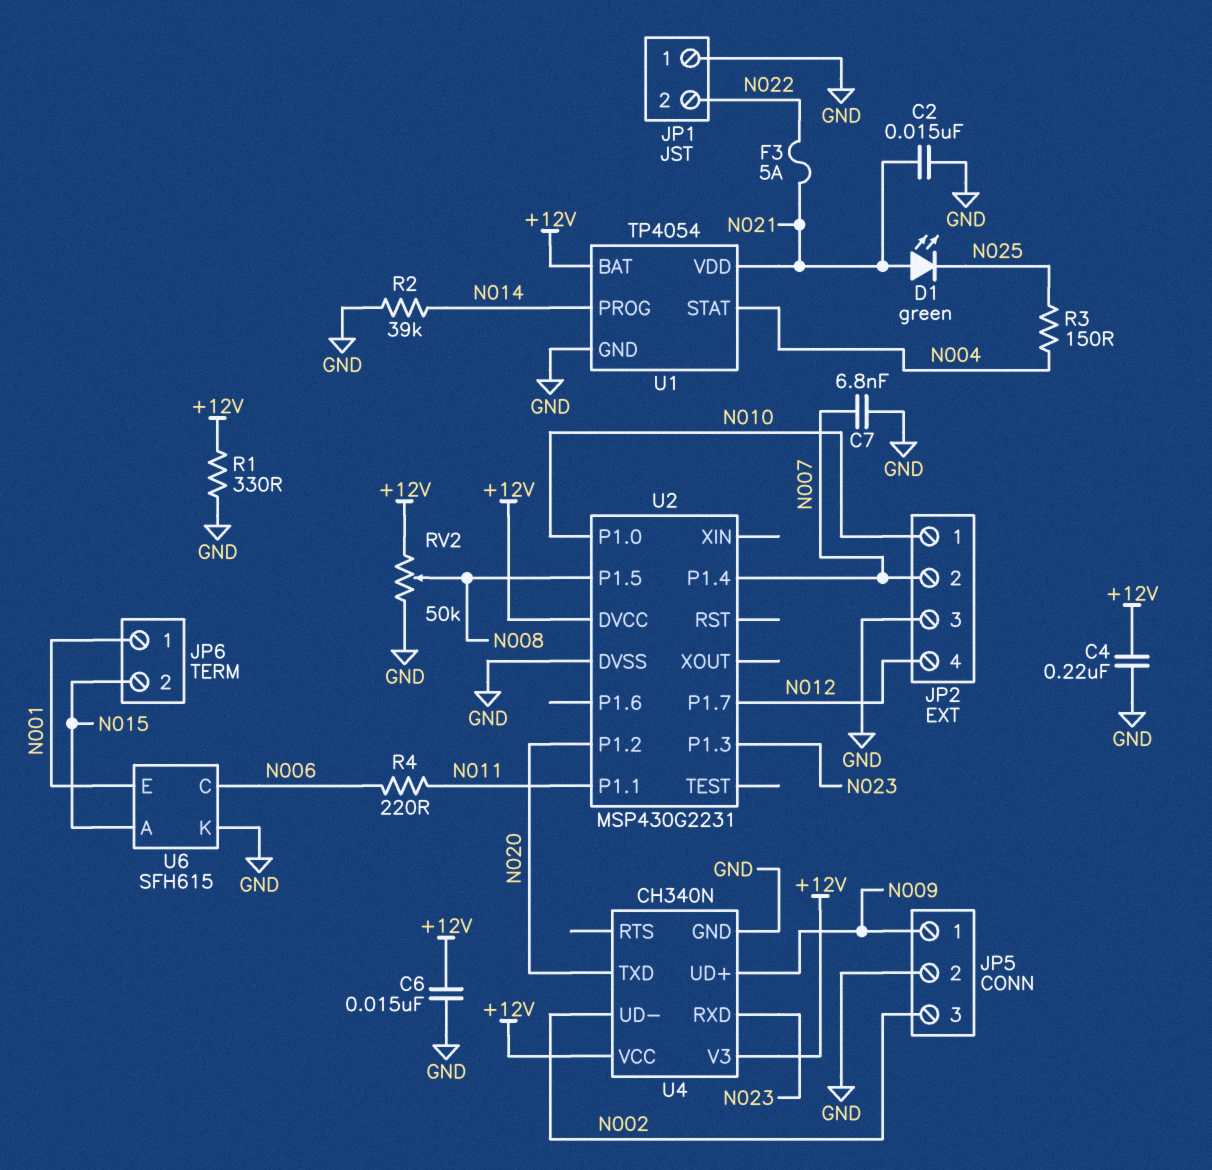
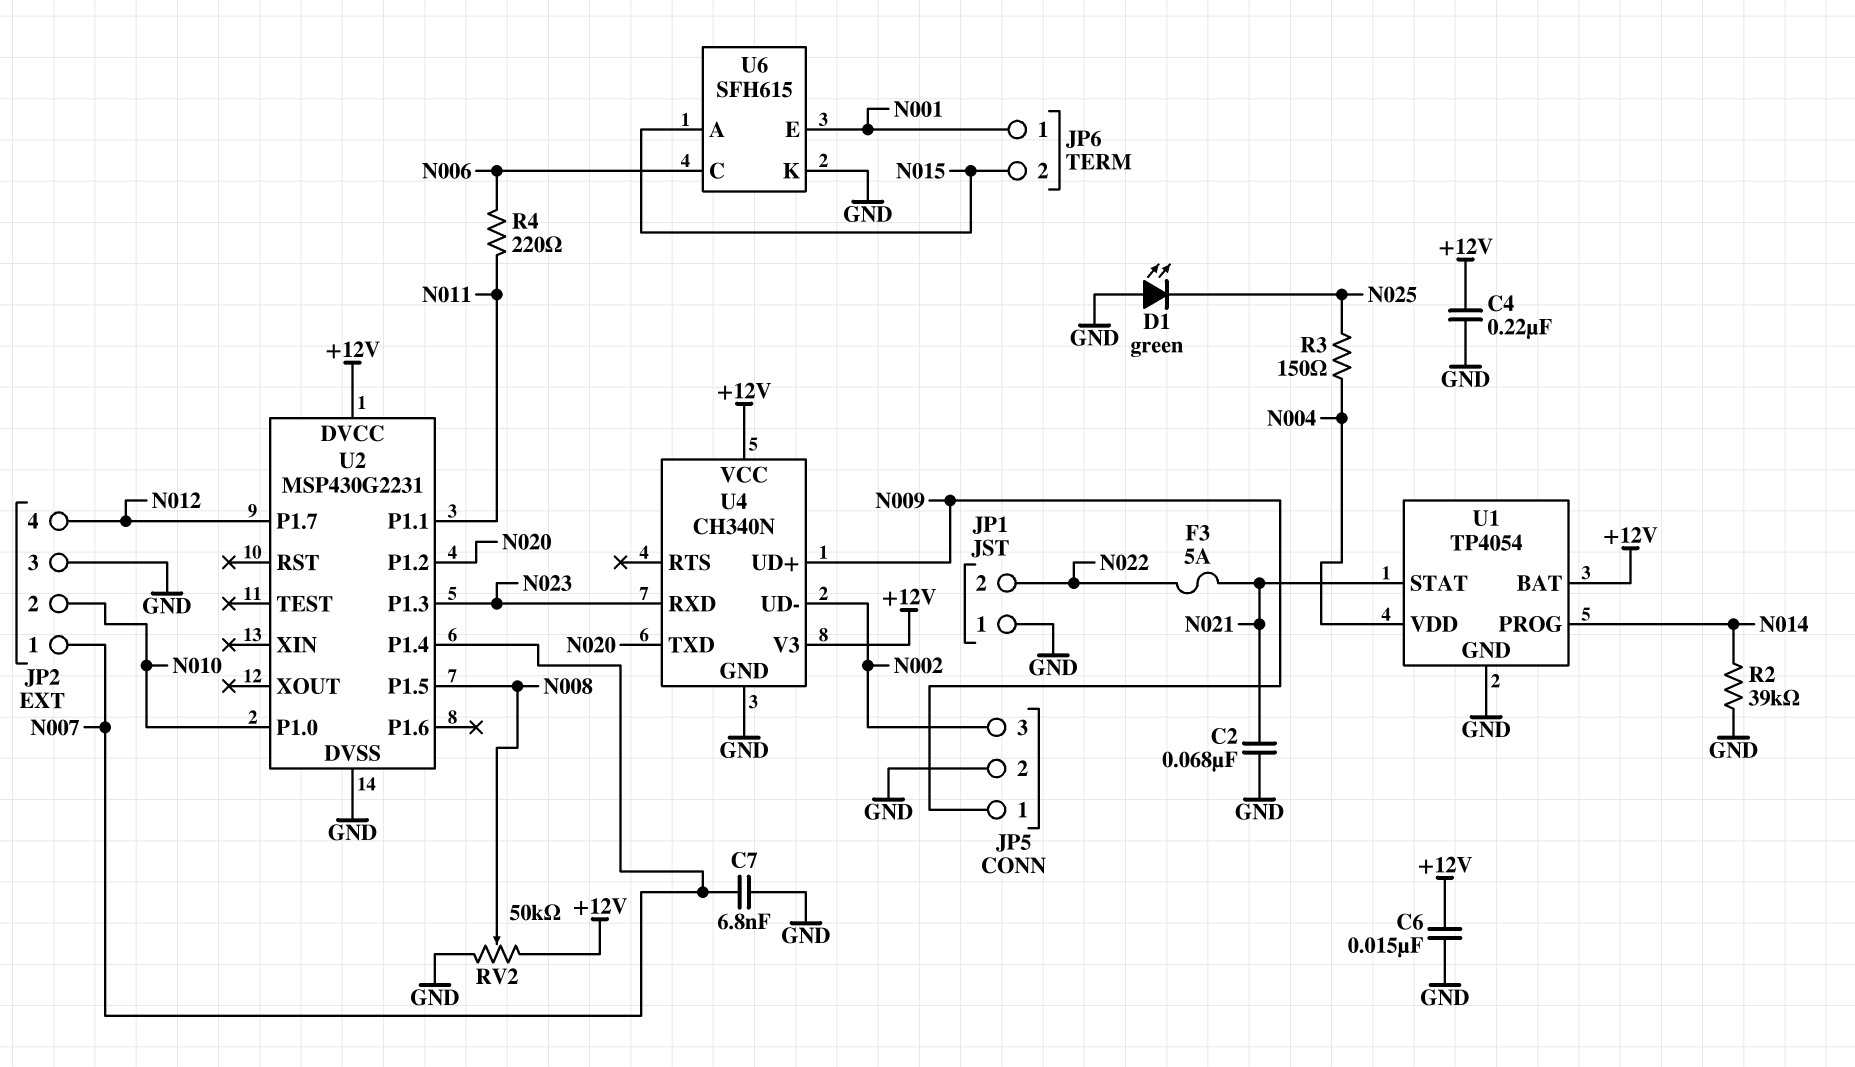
C2: 15nF (GND, N021) -> 68nF (GND, N021)
D1: LED green (A N021, K N025) -> LED green (A GND, K N025)
JP2 pin 1: N010 -> N007
JP2 pin 2: N007 -> N010
R1: 330 (+12V, GND) -> none
U1 pin STAT: N004 -> N021
U1 pin VDD: N021 -> N004

